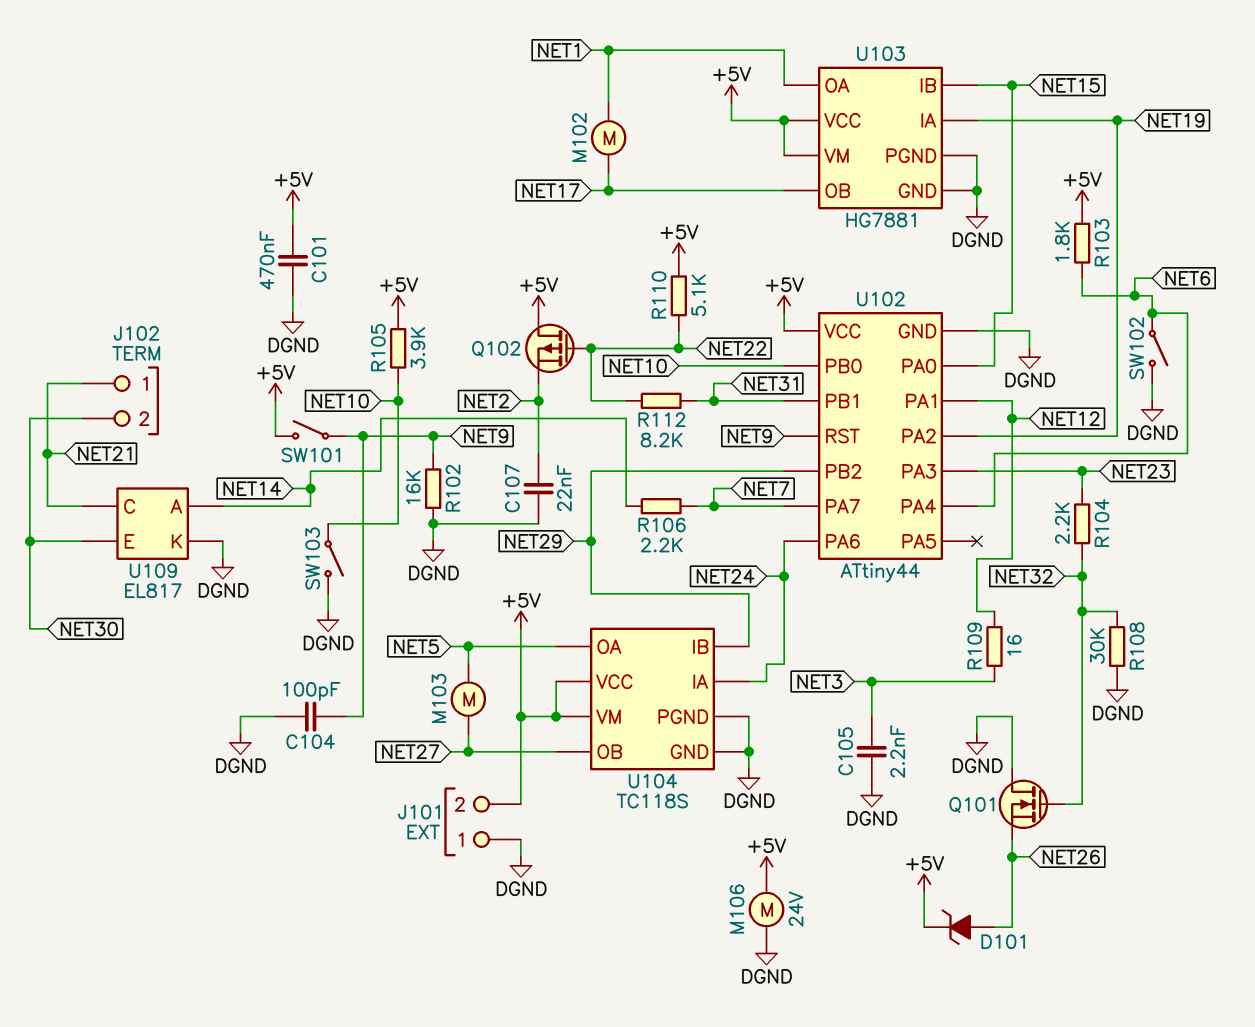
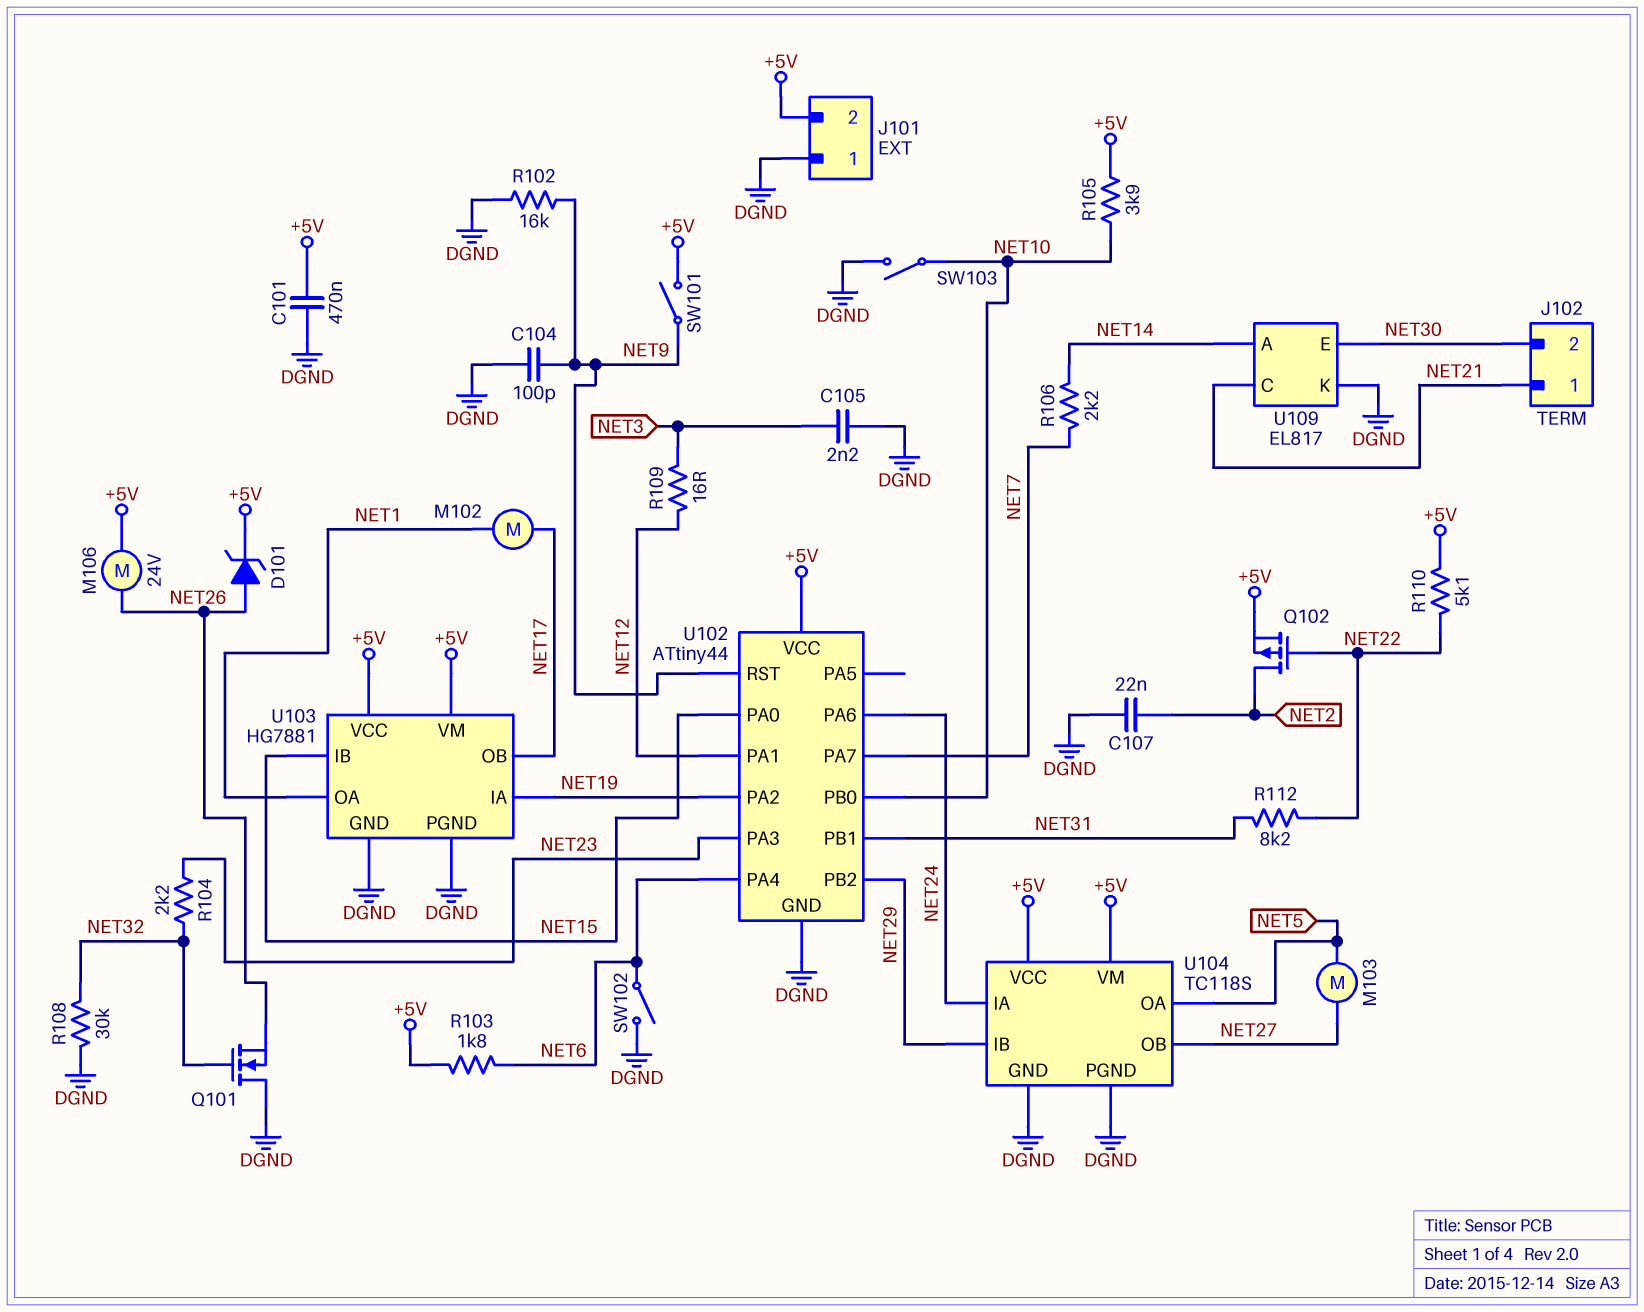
M106: motor 24V (+5V, DGND) -> motor 24V (+5V, NET26)
Q102: PMOS (G NET22, D +5V, S NET2) -> PMOS (G NET22, D NET2, S +5V)

